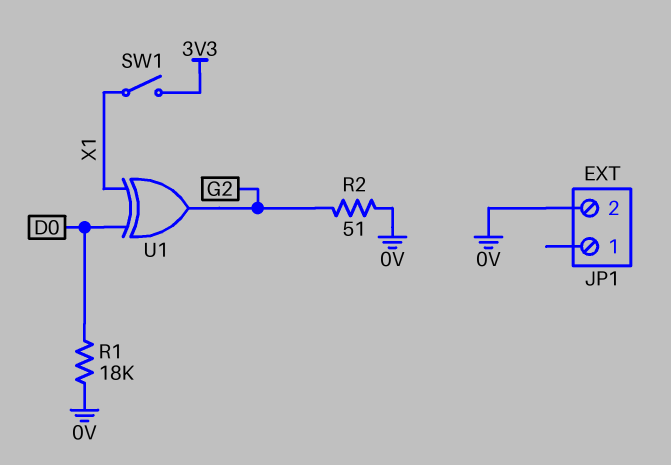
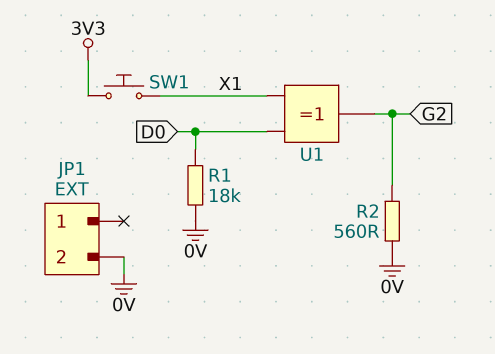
R2: 51 (0V, G2) -> 560 (0V, G2)
SW1: switch (3V3, X1) -> button (3V3, X1)

